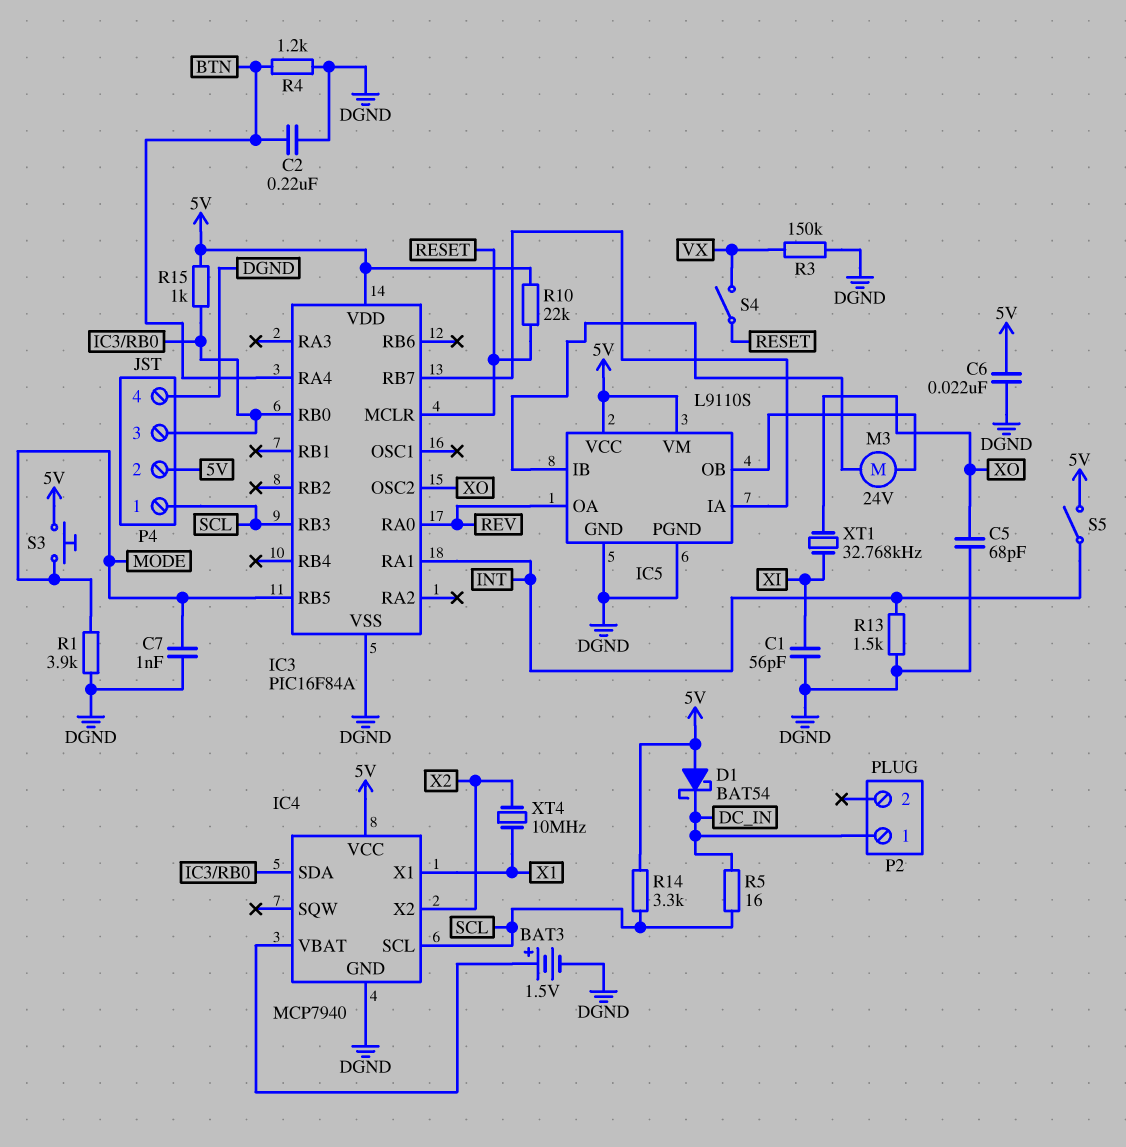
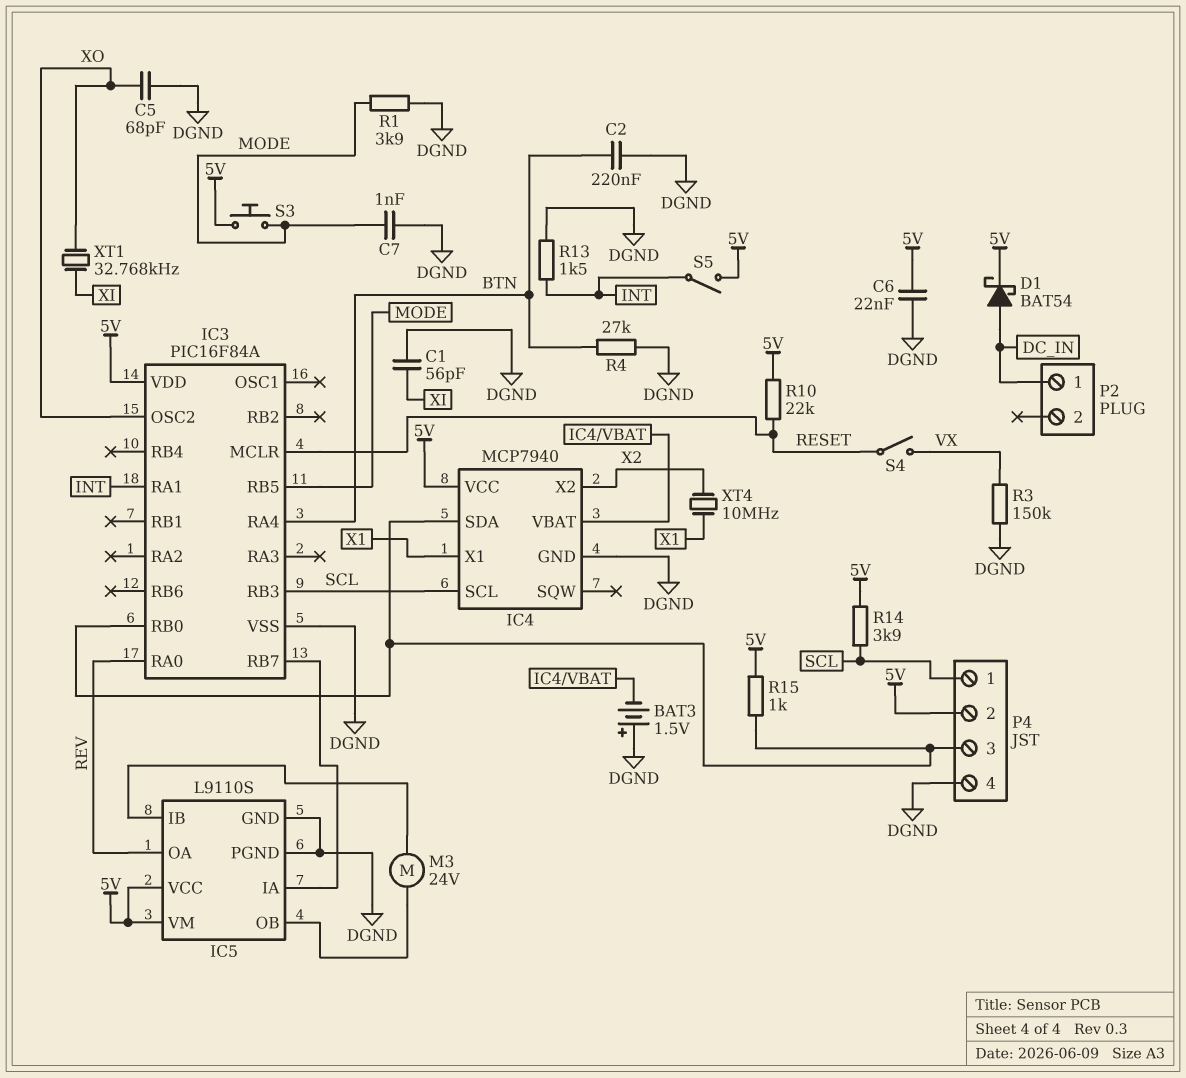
BAT3: 1.5V (plus IC4/VBAT, minus DGND) -> 1.5V (plus DGND, minus IC4/VBAT)
D1: schottky BAT54 (A 5V, K DC_IN) -> schottky BAT54 (A DC_IN, K 5V)
R4: 1.2k (BTN, DGND) -> 27k (BTN, DGND)
R5: 16 (DC_IN, SCL) -> none
R14: 3.3k (5V, SCL) -> 3.9k (5V, SCL)

